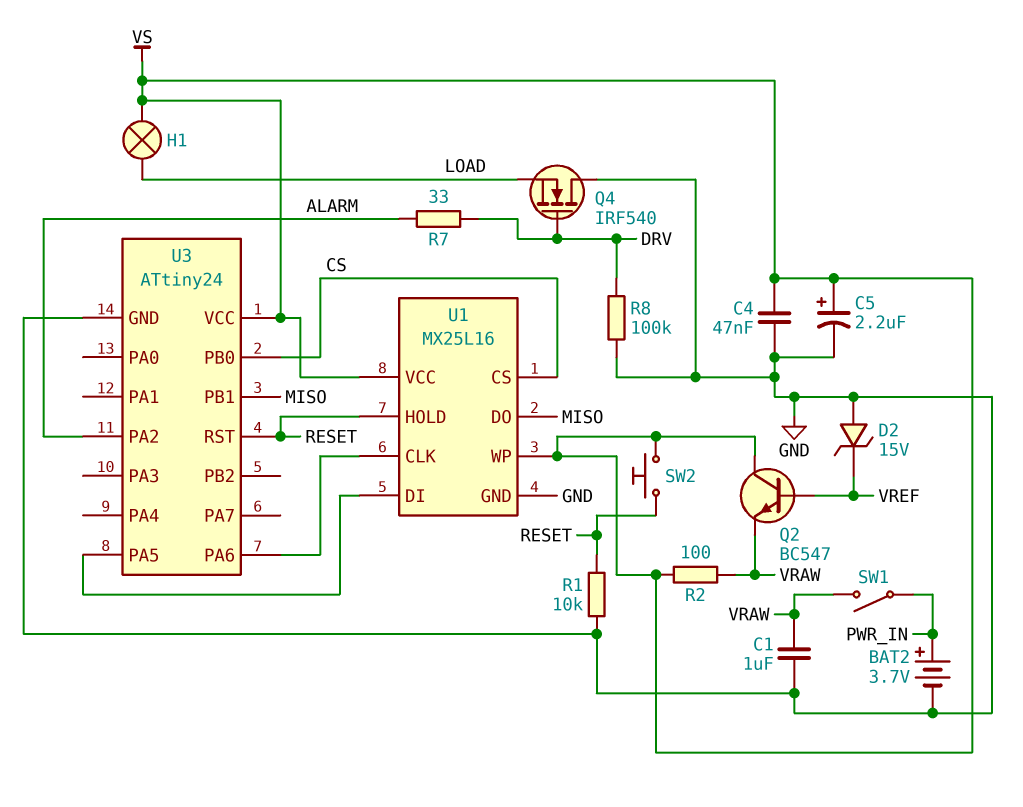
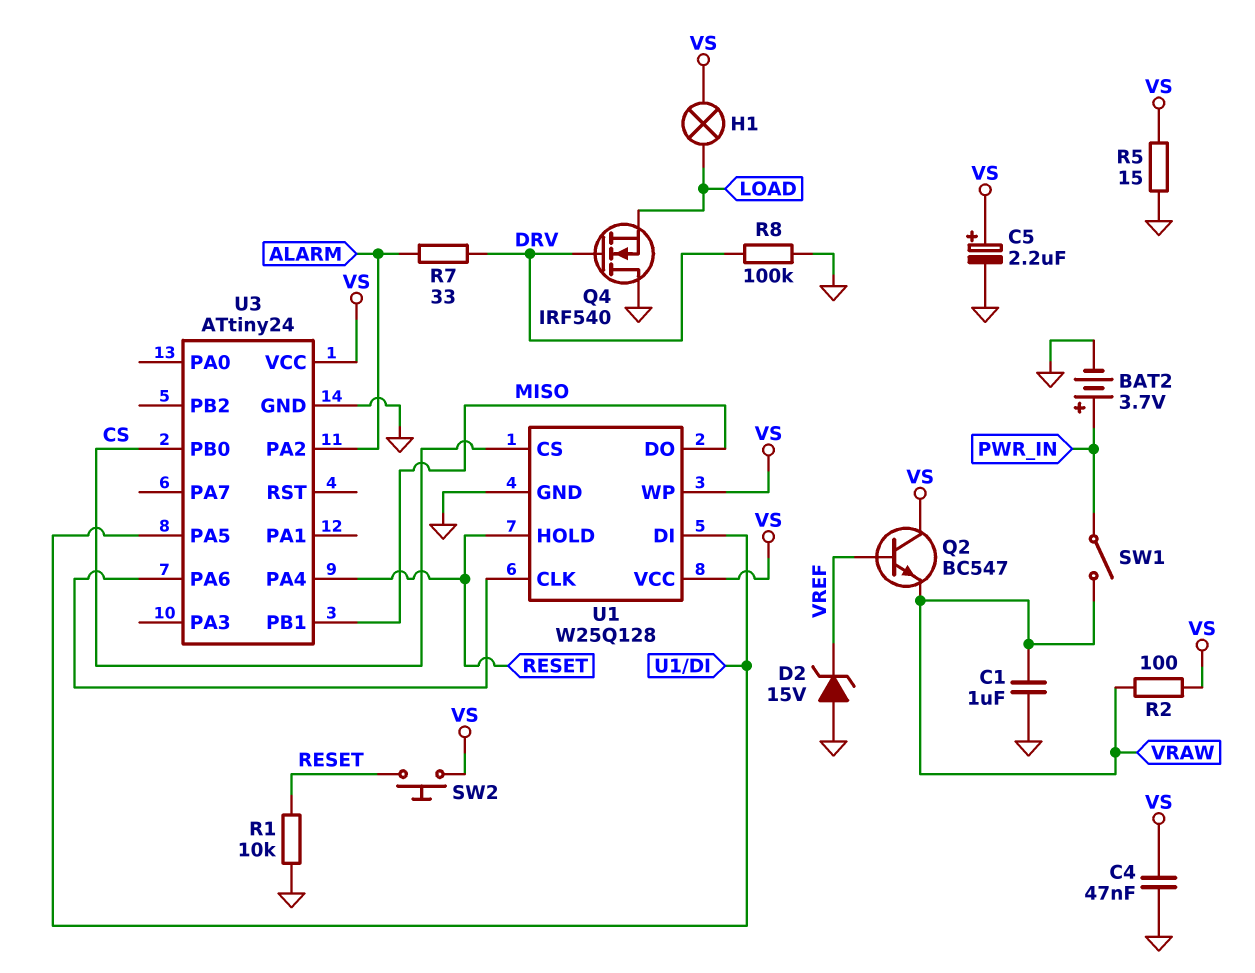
R5: none -> 15 (GND, VS)
U1: MX25L16 -> W25Q128
U3 pin PA4: none -> RESET
U3 pin RST: RESET -> none

